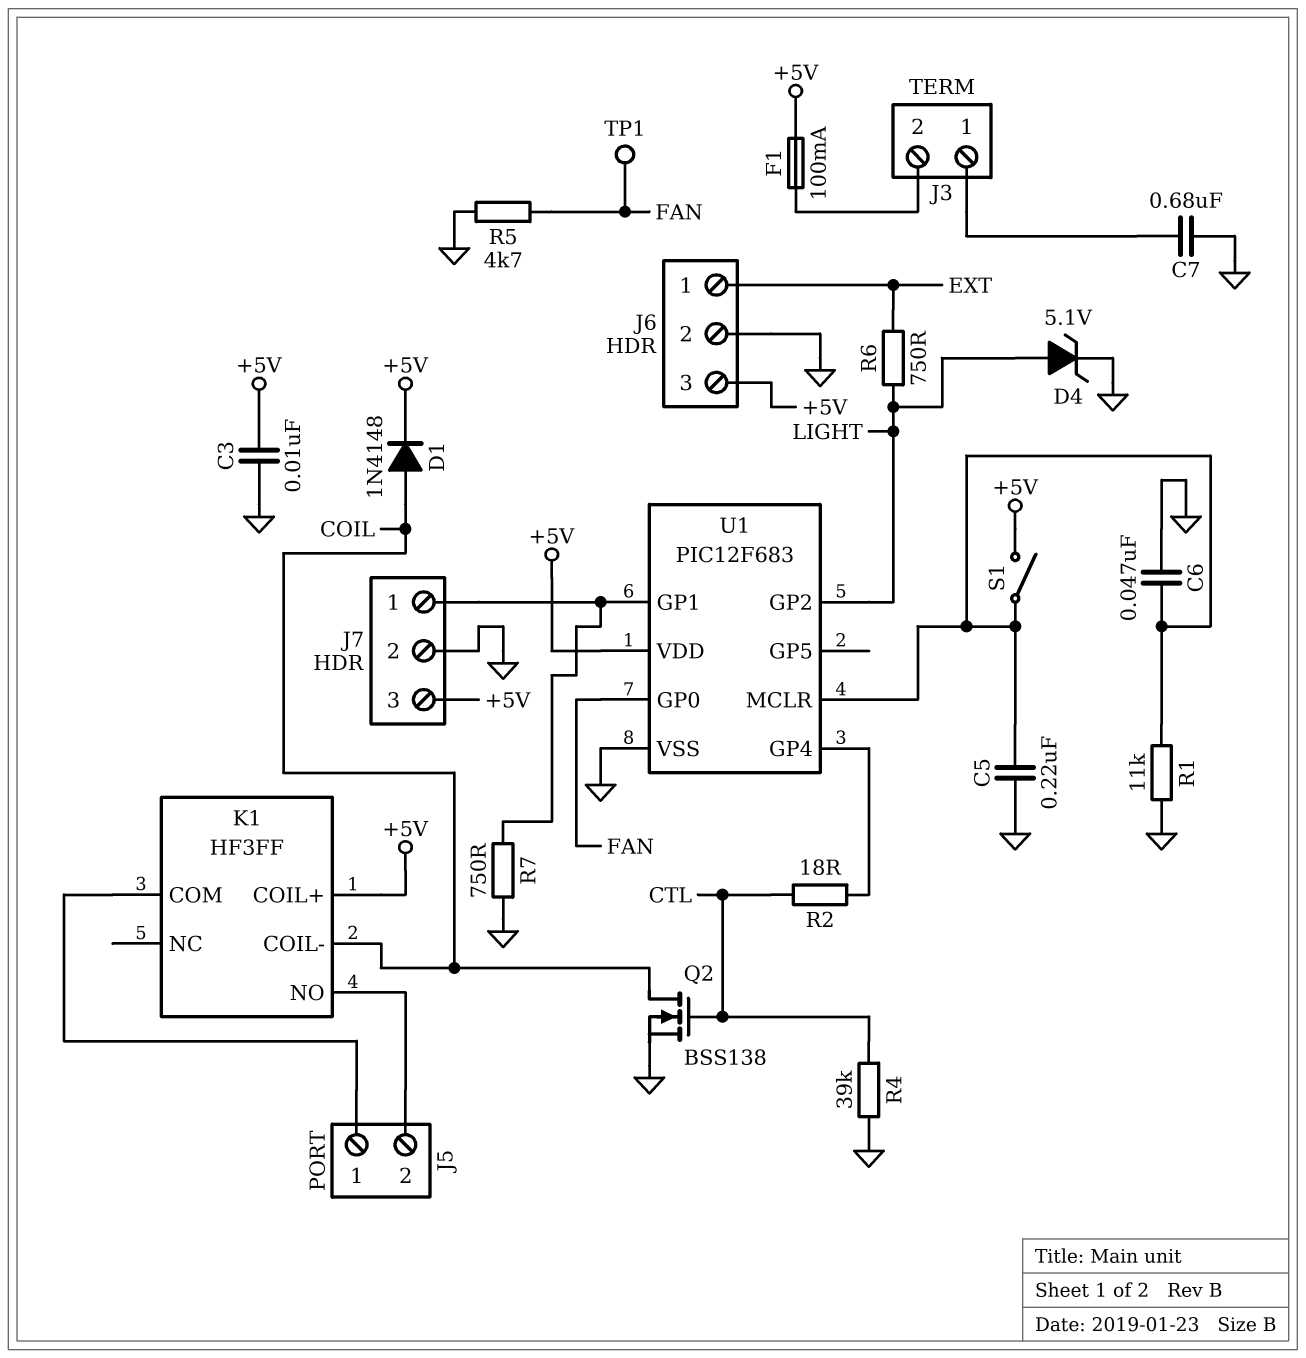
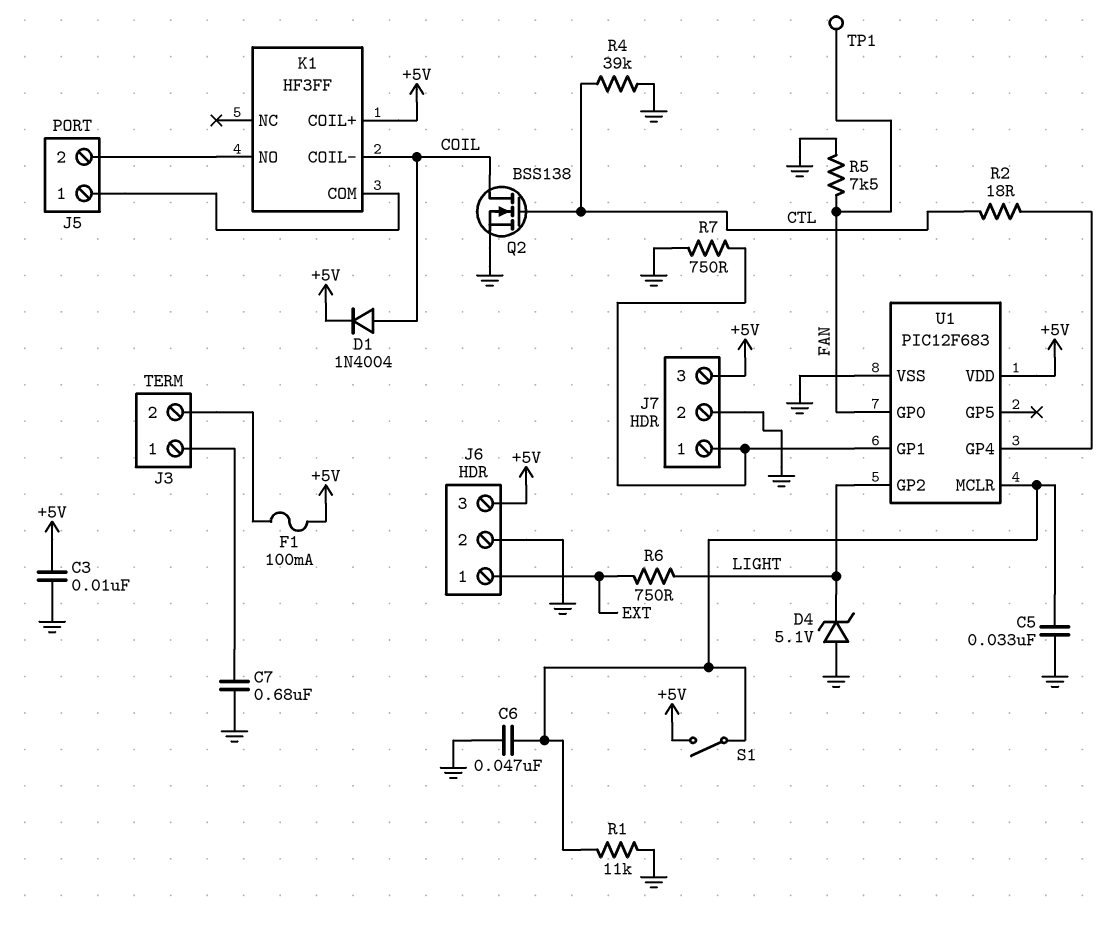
C5: 220nF (GND, U1/MCLR) -> 33nF (GND, U1/MCLR)
D1: diode 1N4148 (A COIL, K +5V) -> diode 1N4004 (A COIL, K +5V)
D4: zener 5.1V (A LIGHT, K GND) -> zener 5.1V (A GND, K LIGHT)
R5: 4.7k (FAN, GND) -> 7.5k (FAN, GND)

